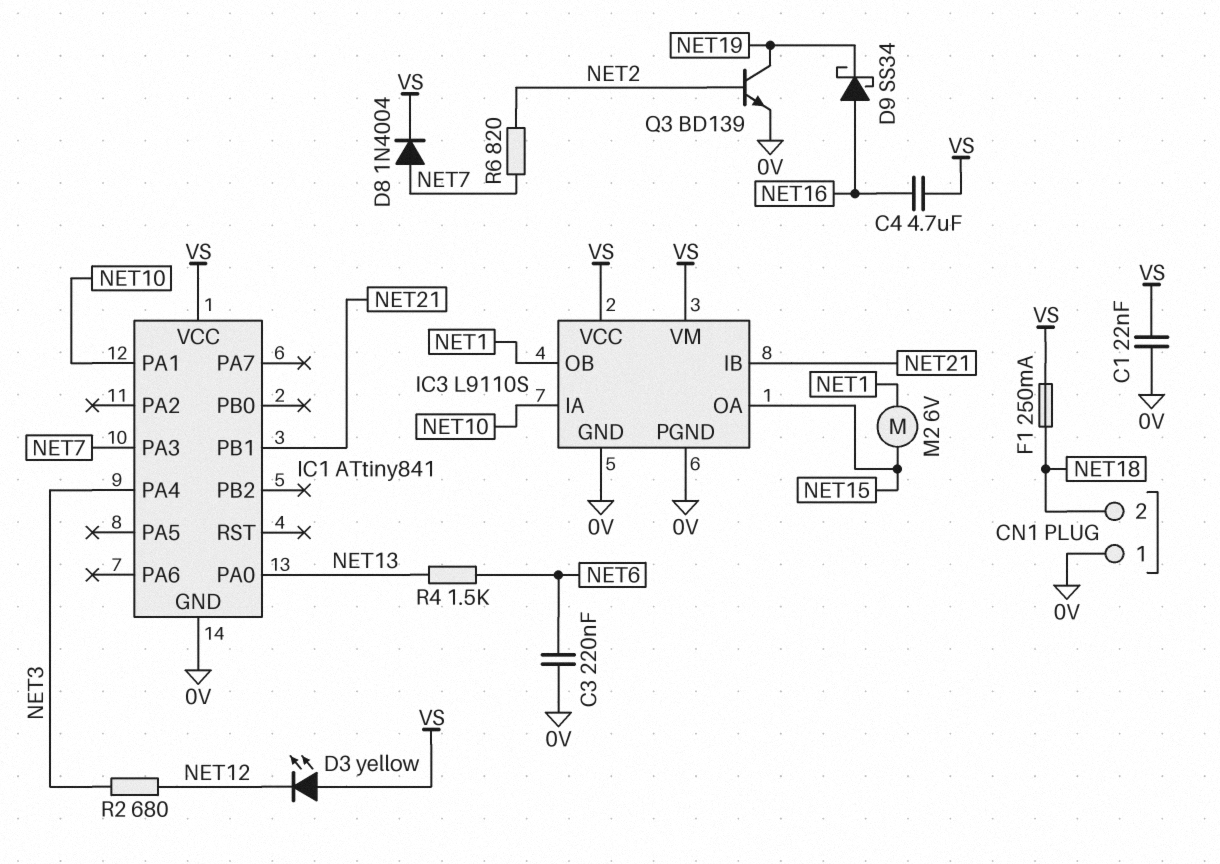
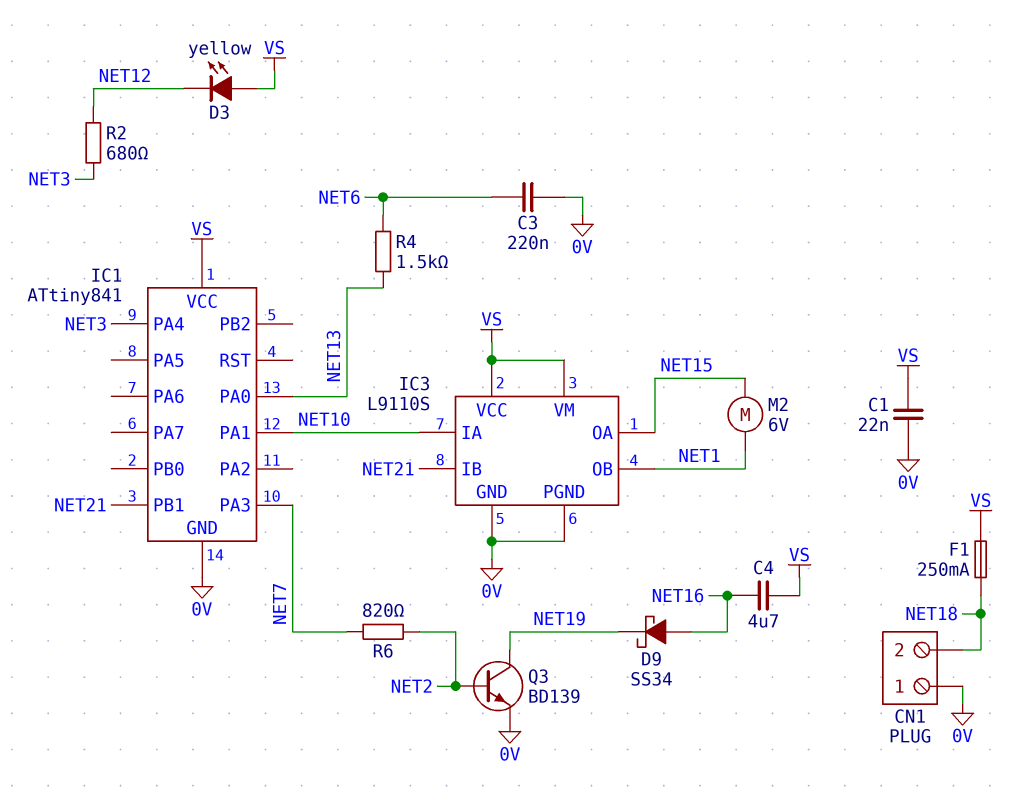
D8: diode 1N4004 (A NET7, K VS) -> none

